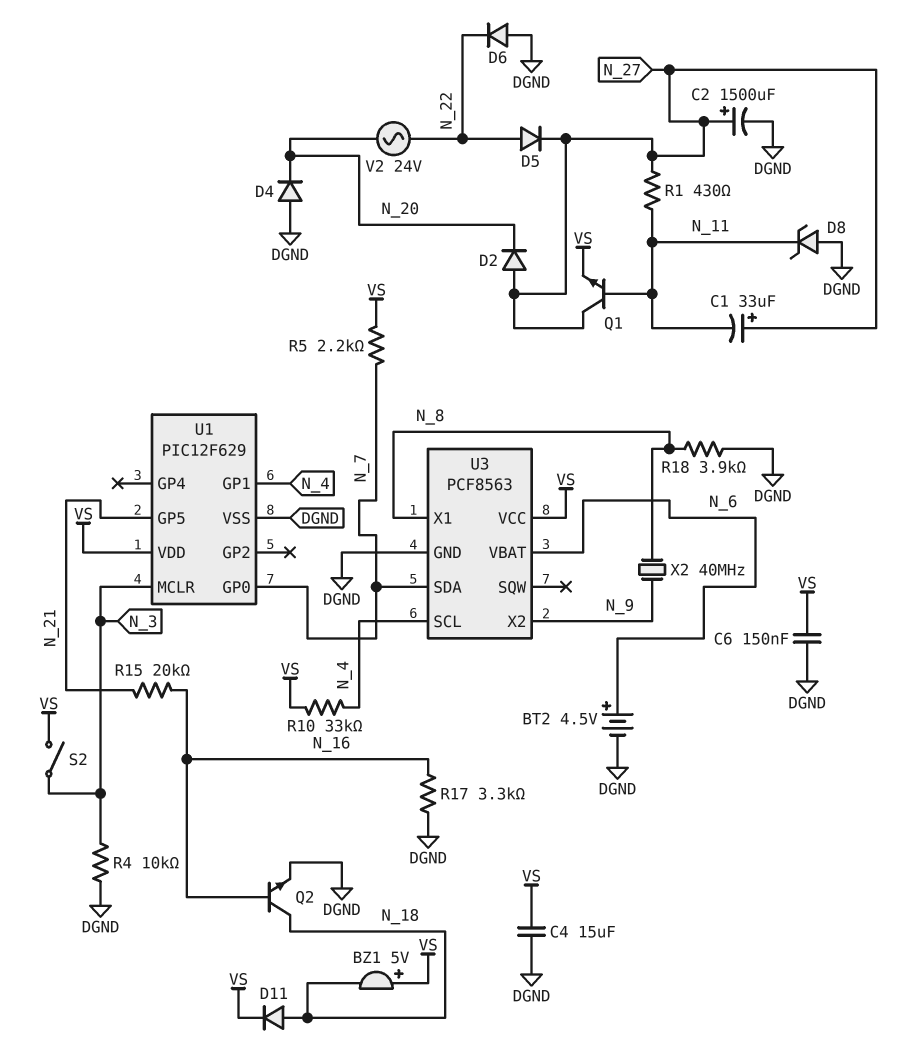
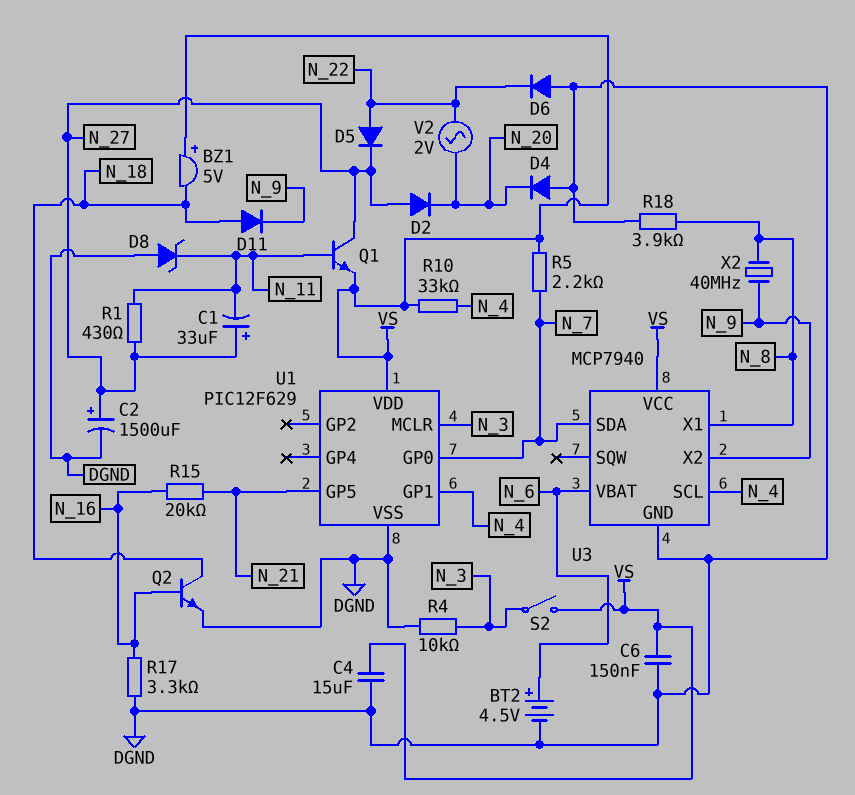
D11: diode (A N_18, K VS) -> diode (A N_18, K N_9)
U3: PCF8563 -> MCP7940
V2: AC 24V (N_20, N_22) -> AC 2V (N_20, N_22)

